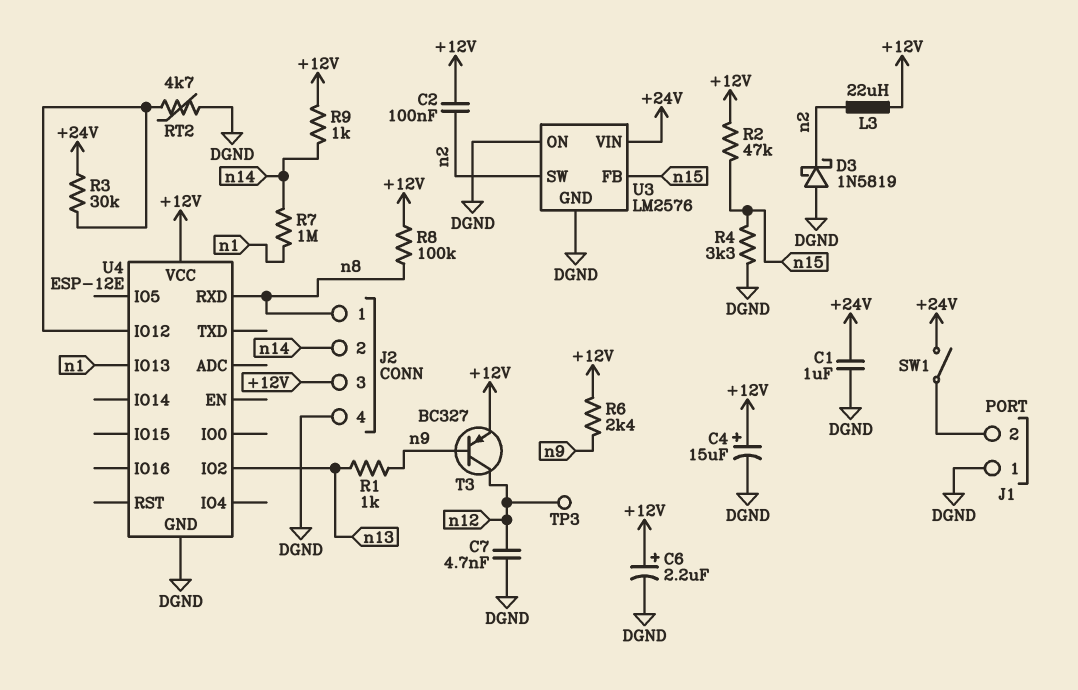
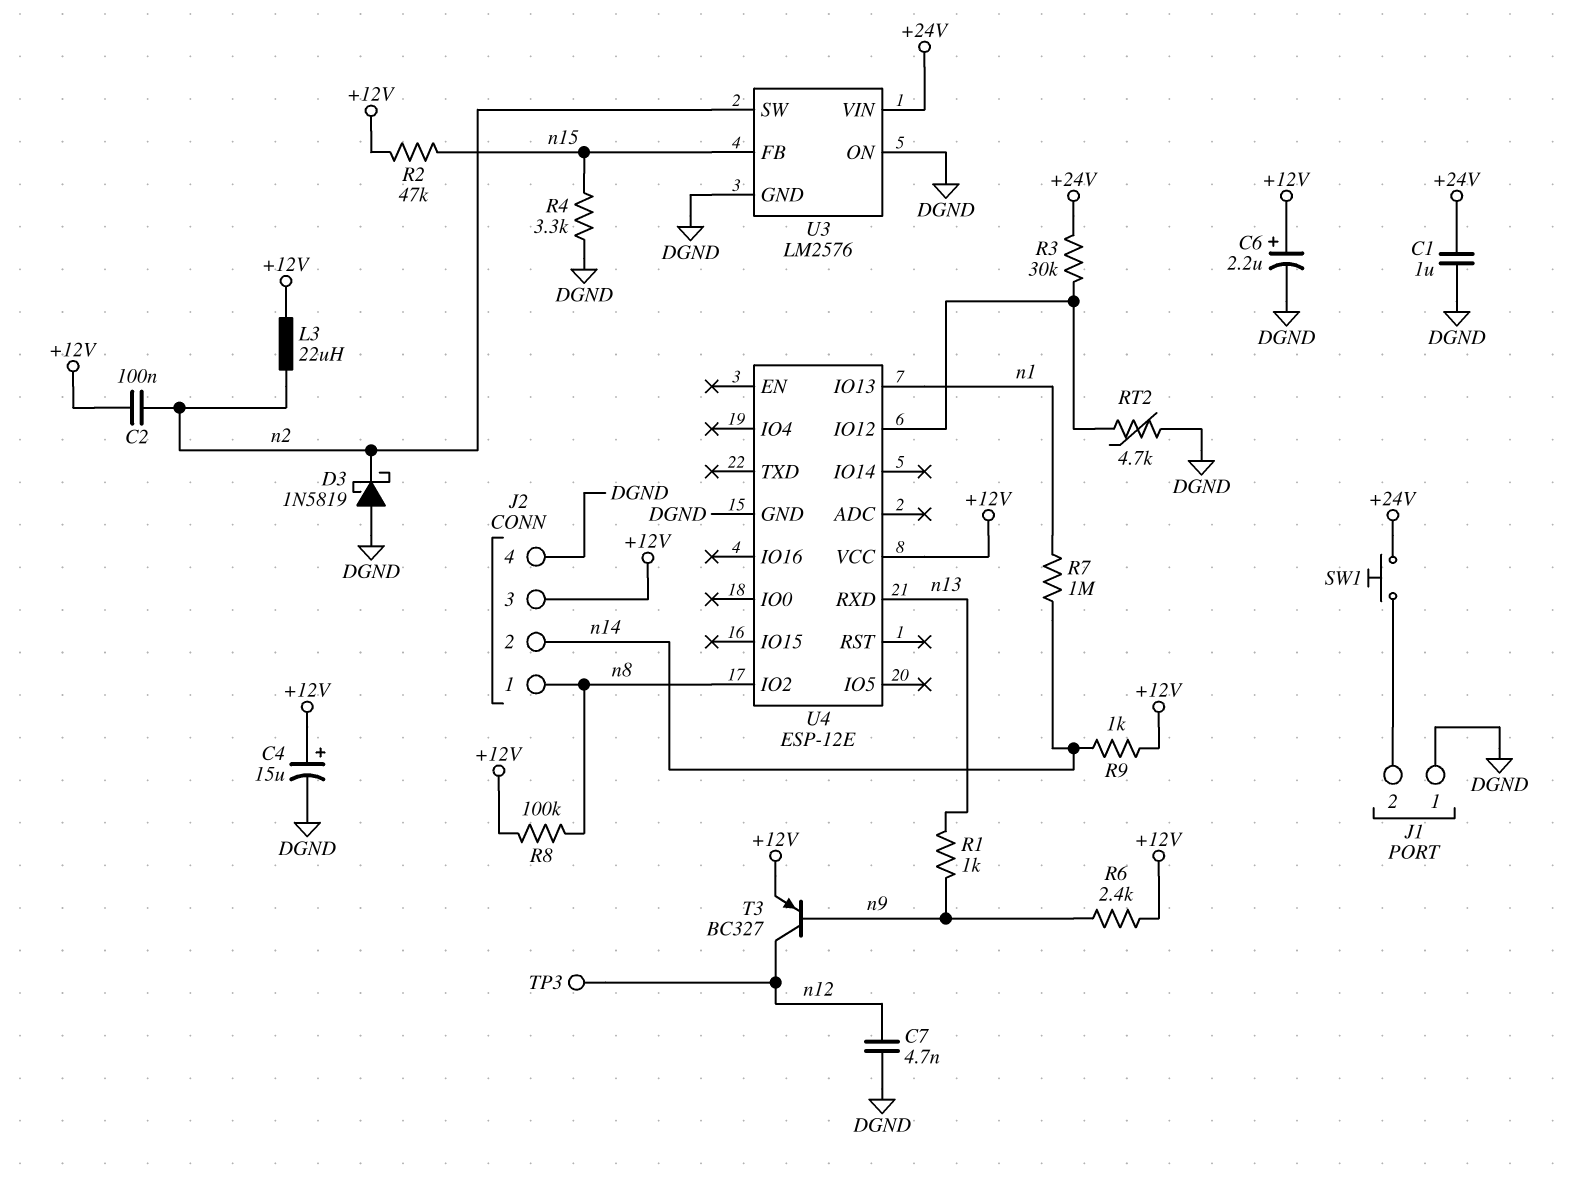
SW1: switch (+24V, J1/2) -> button (+24V, J1/2)
U4 pin IO2: n13 -> n8
U4 pin RXD: n8 -> n13

